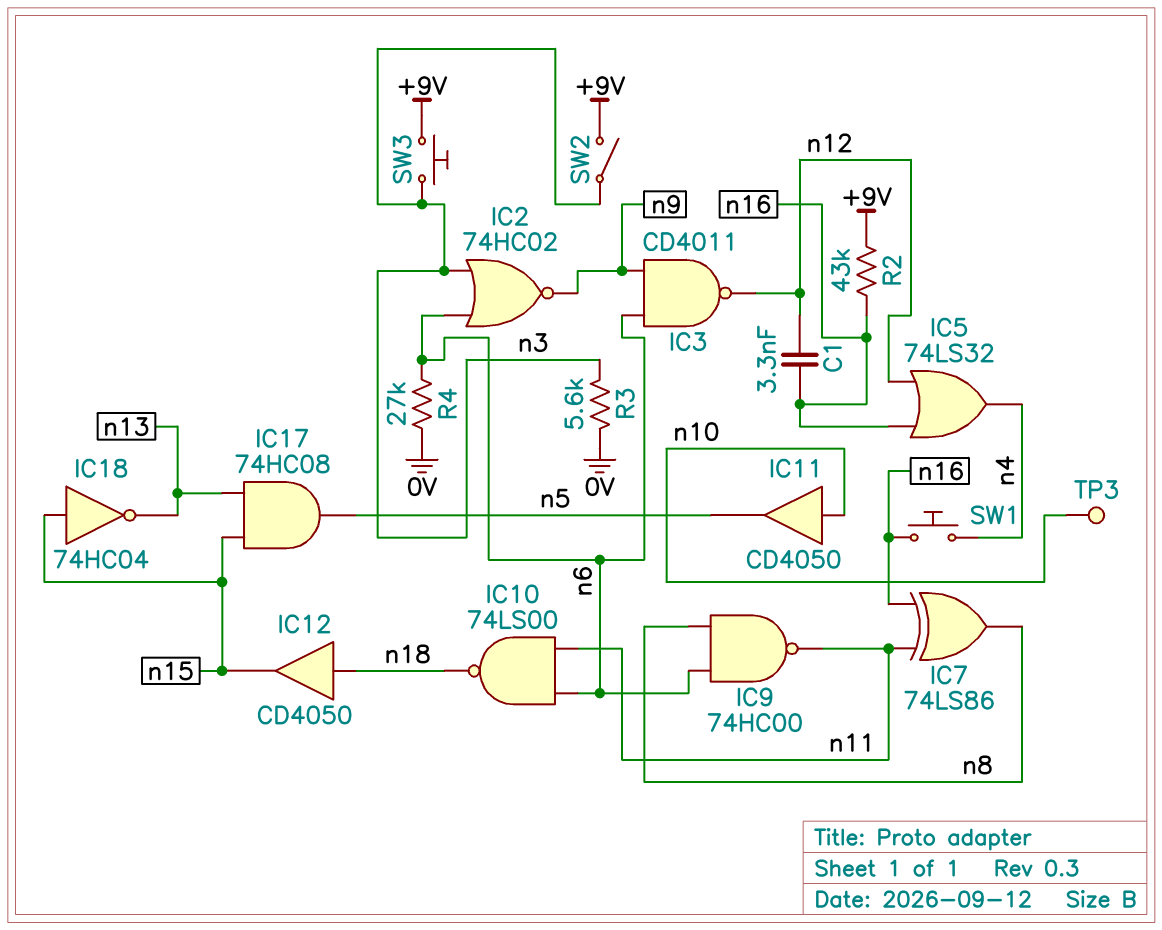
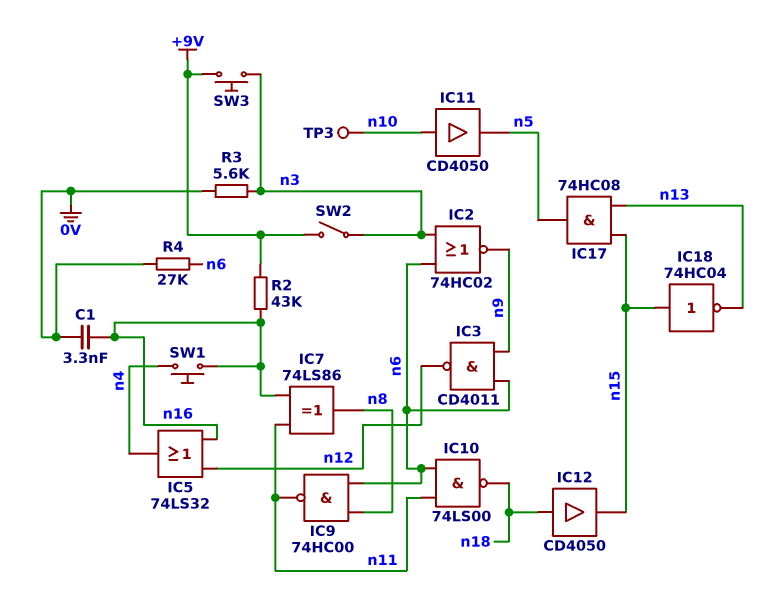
C1: 3.3nF (n12, n16) -> 3.3nF (0V, n16)

